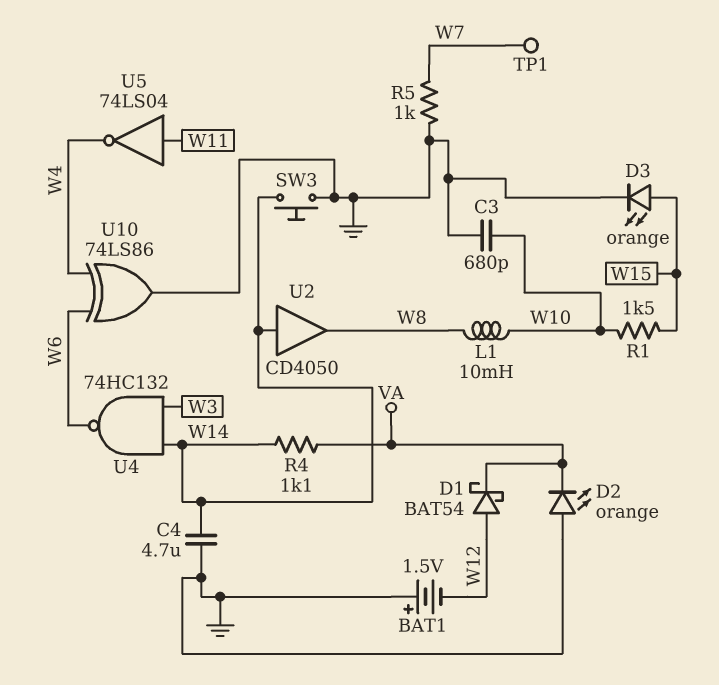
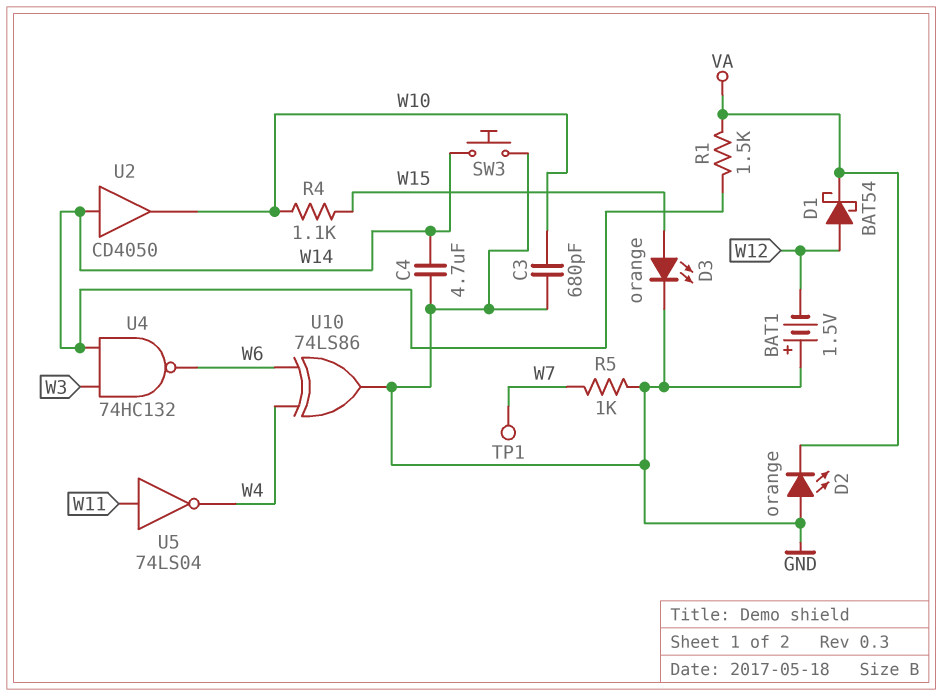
L1: 10mH (W8, W10) -> none
R1: 1.5k (W10, W15) -> 1.5k (VA, W14)
R4: 1.1k (VA, W14) -> 1.1k (W10, W15)
U2: buffer CD4050 (in W14, out W8) -> buffer CD4050 (in W14, out W10)

